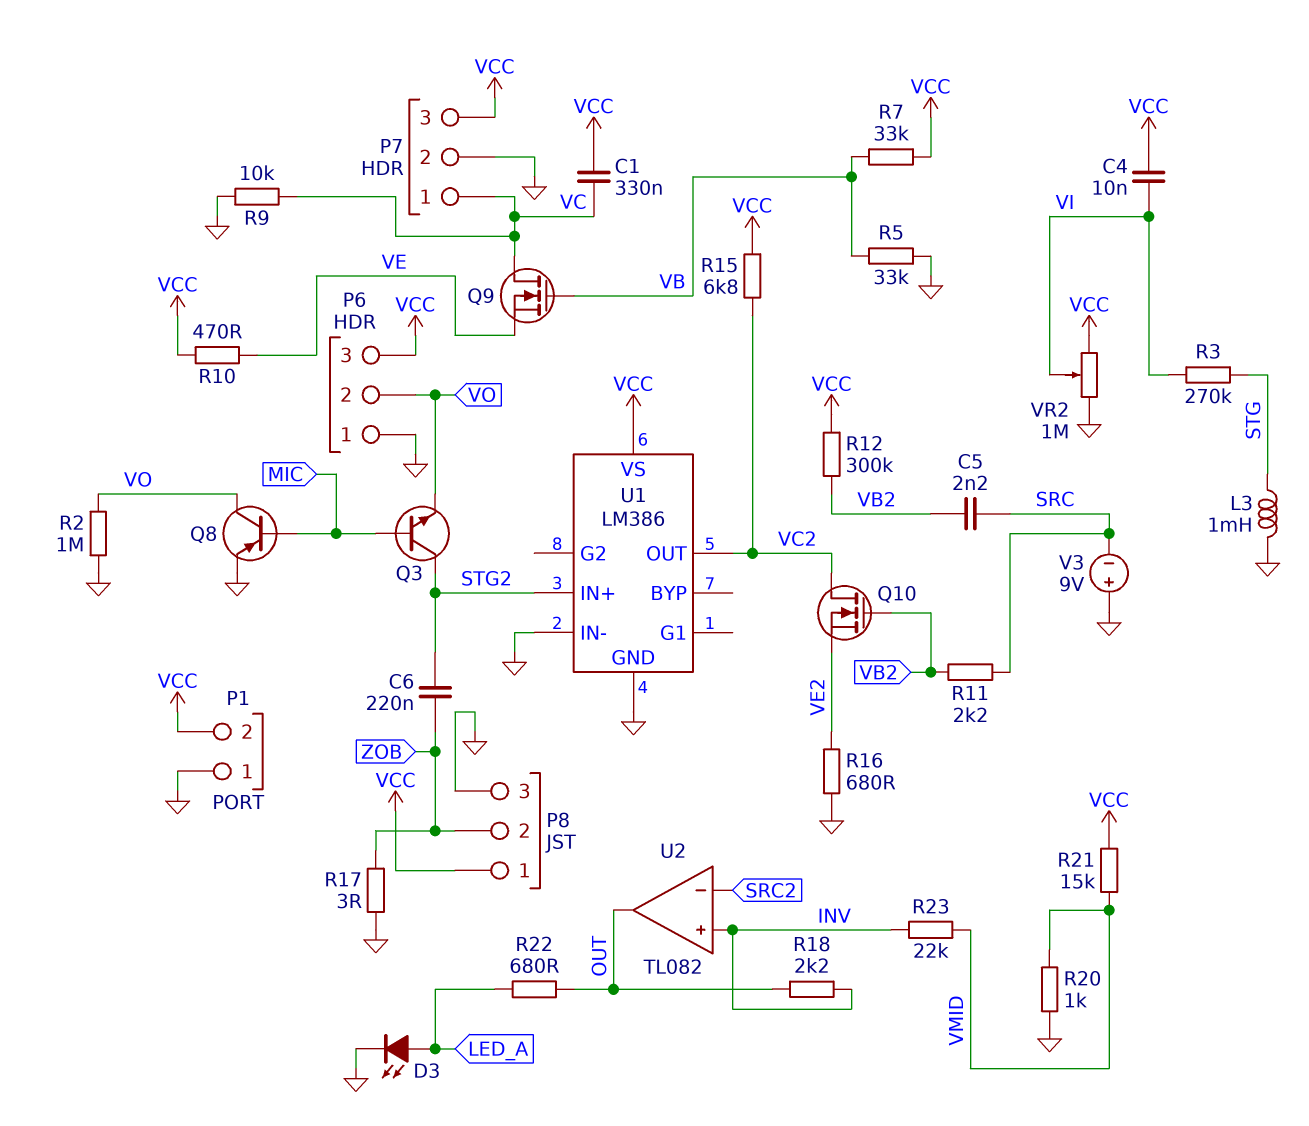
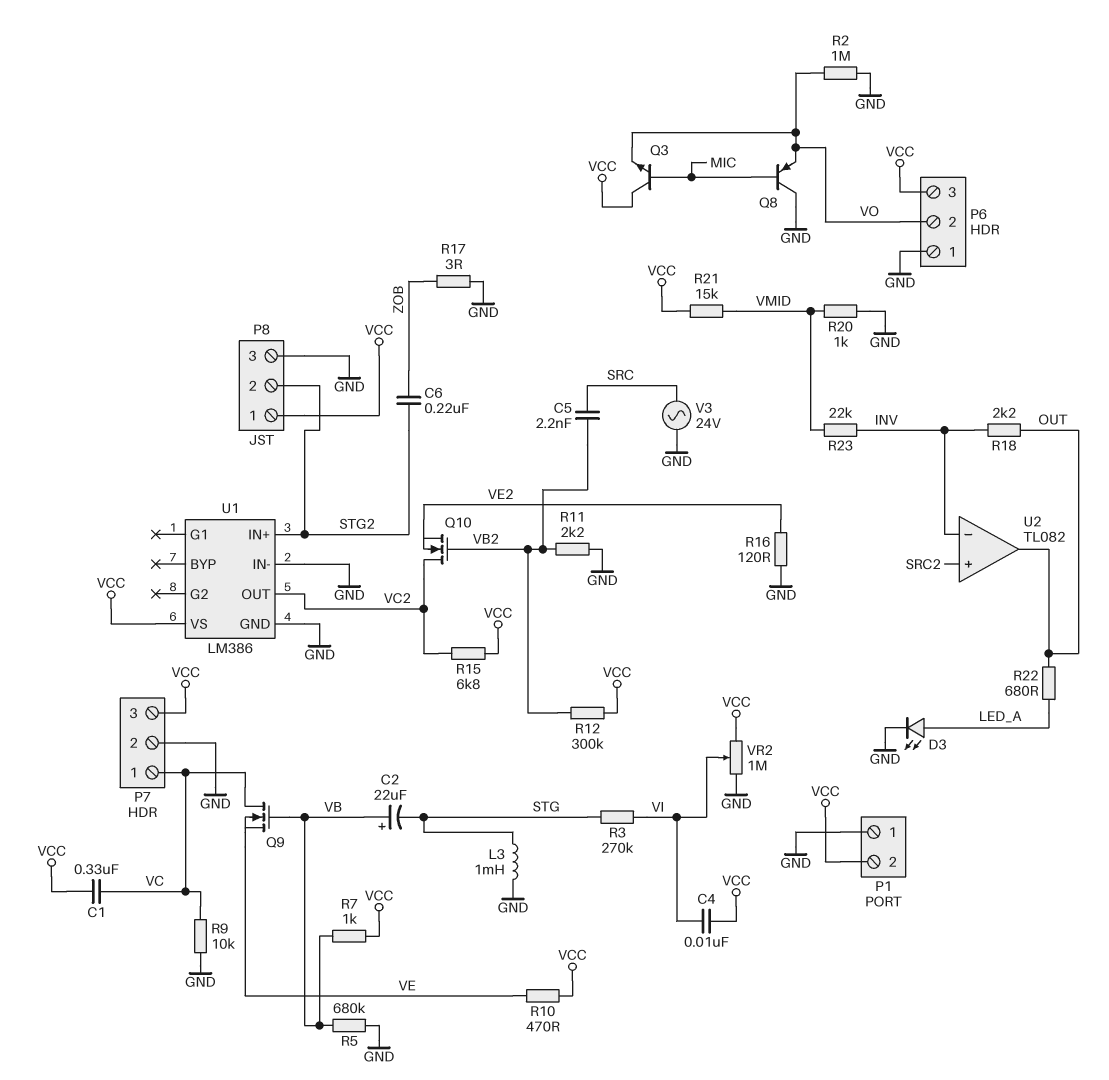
C2: none -> 22uF (plus VB, minus STG)
P8 pin 2: ZOB -> STG2
Q3: NPN (B MIC, C STG2, E VO) -> NPN (B MIC, C VCC, E VO)
Q8: PNP (B MIC, C VO, E GND) -> PNP (B MIC, C GND, E VO)
R5: 33k (GND, VB) -> 680k (GND, VB)
R7: 33k (VB, VCC) -> 1k (VB, VCC)
R11: 2.2k (SRC, VB2) -> 2.2k (GND, VB2)
R16: 680 (GND, VE2) -> 120 (GND, VE2)
U2 pin in+: INV -> SRC2
U2 pin in-: SRC2 -> INV
V3: 9V (plus GND, minus SRC) -> AC 24V (GND, SRC)

